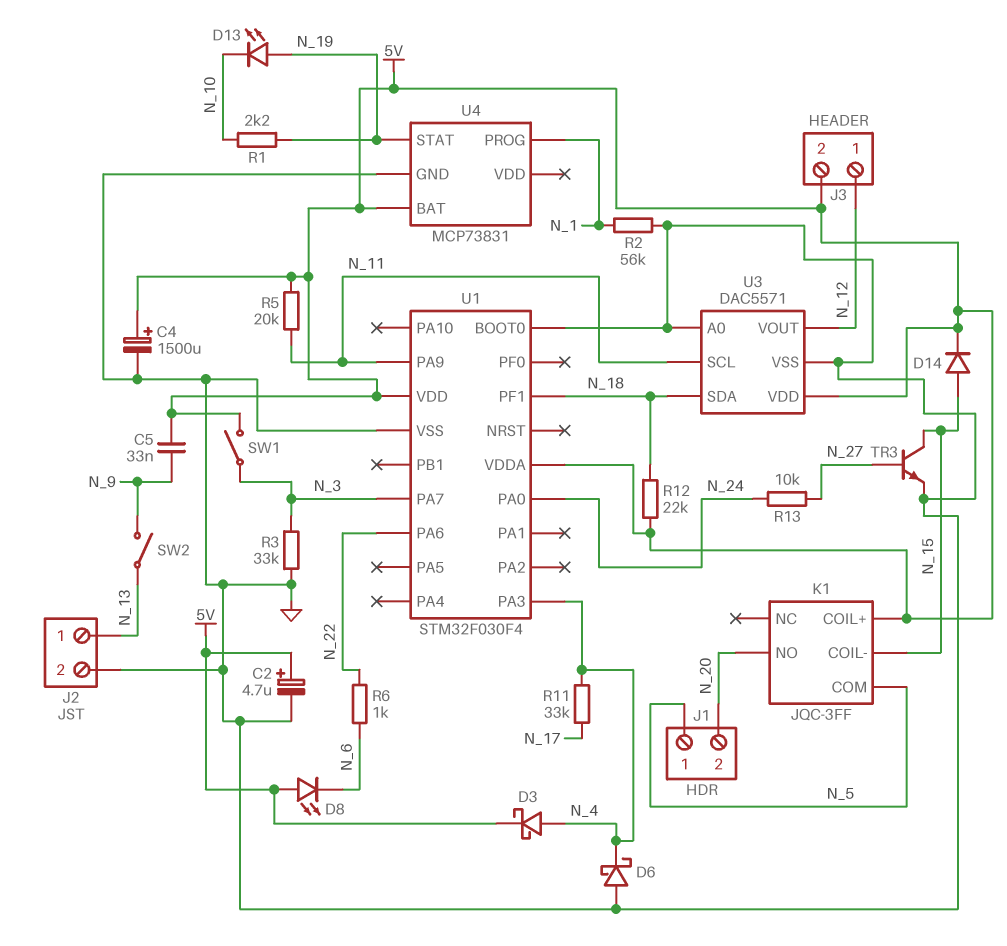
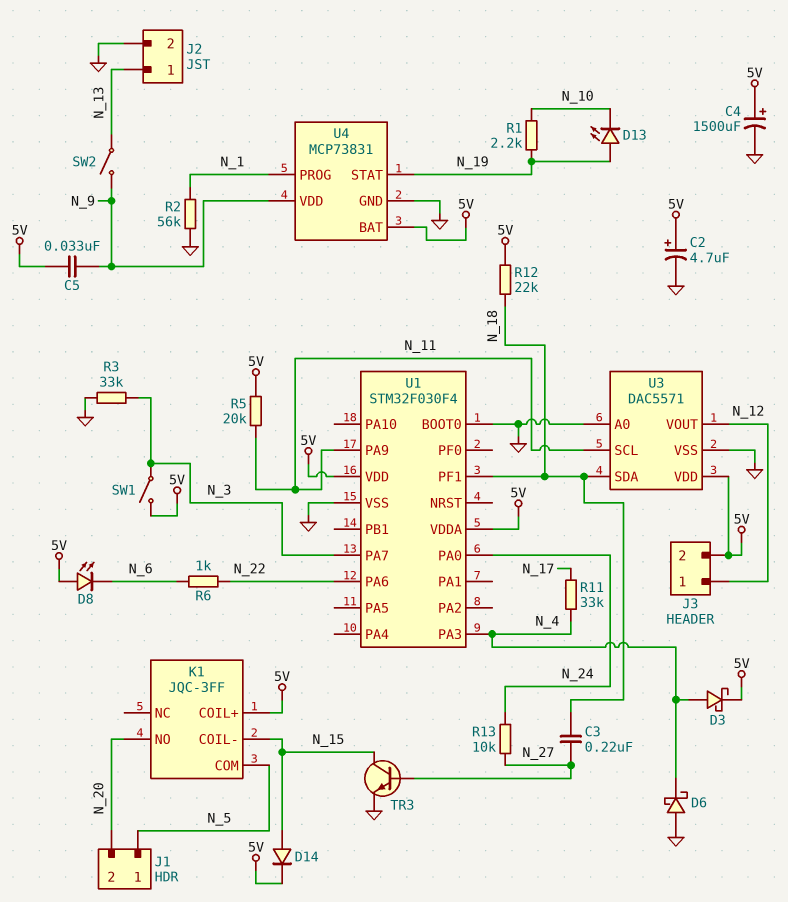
C3: none -> 220nF (N_18, N_27)
U4 pin VDD: none -> N_9

